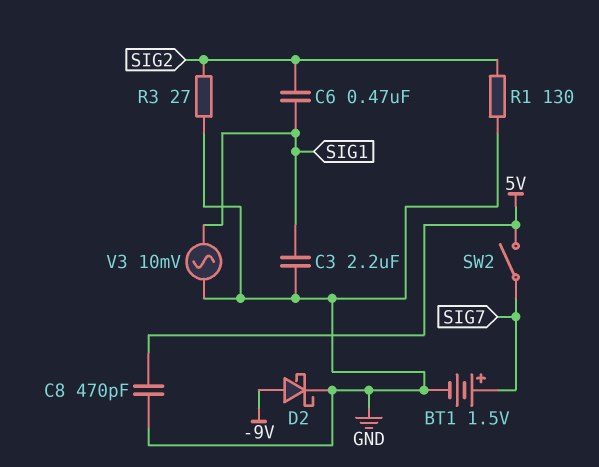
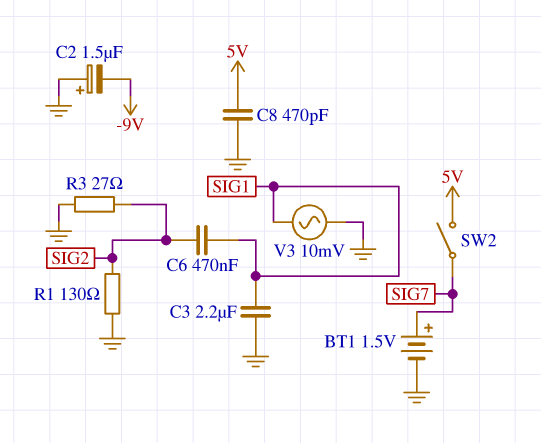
C2: none -> 1.5uF (plus GND, minus -9V)
D2: schottky (A -9V, K GND) -> none

